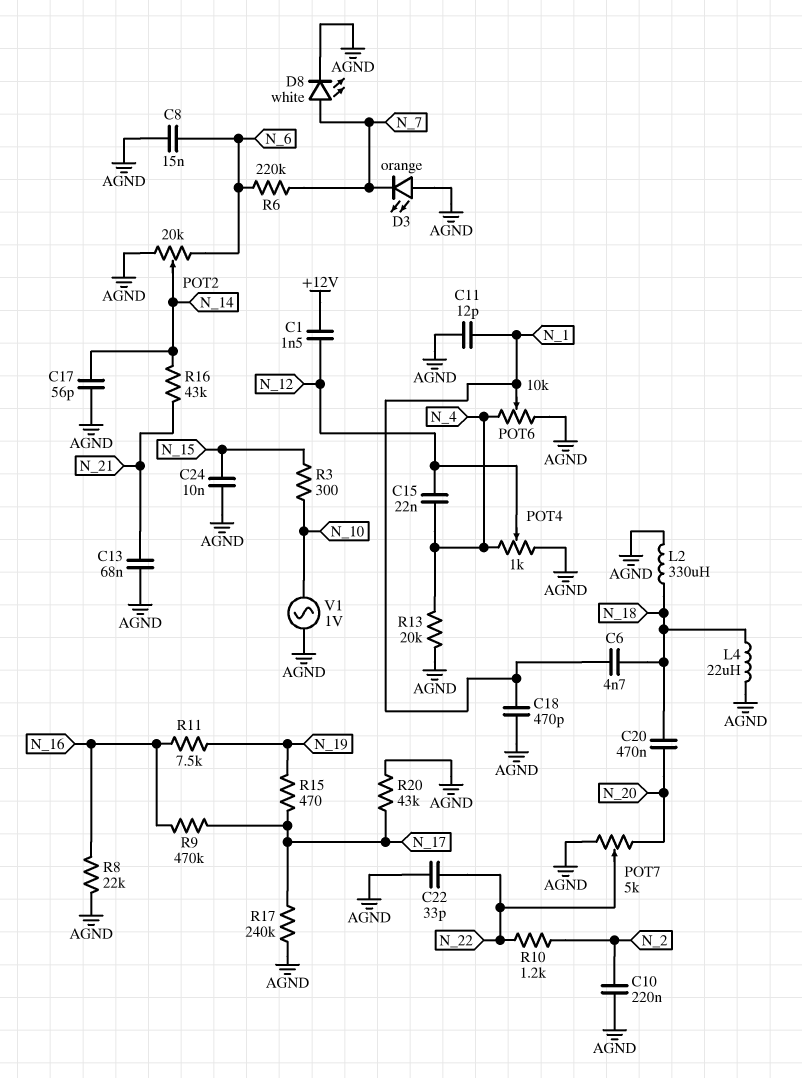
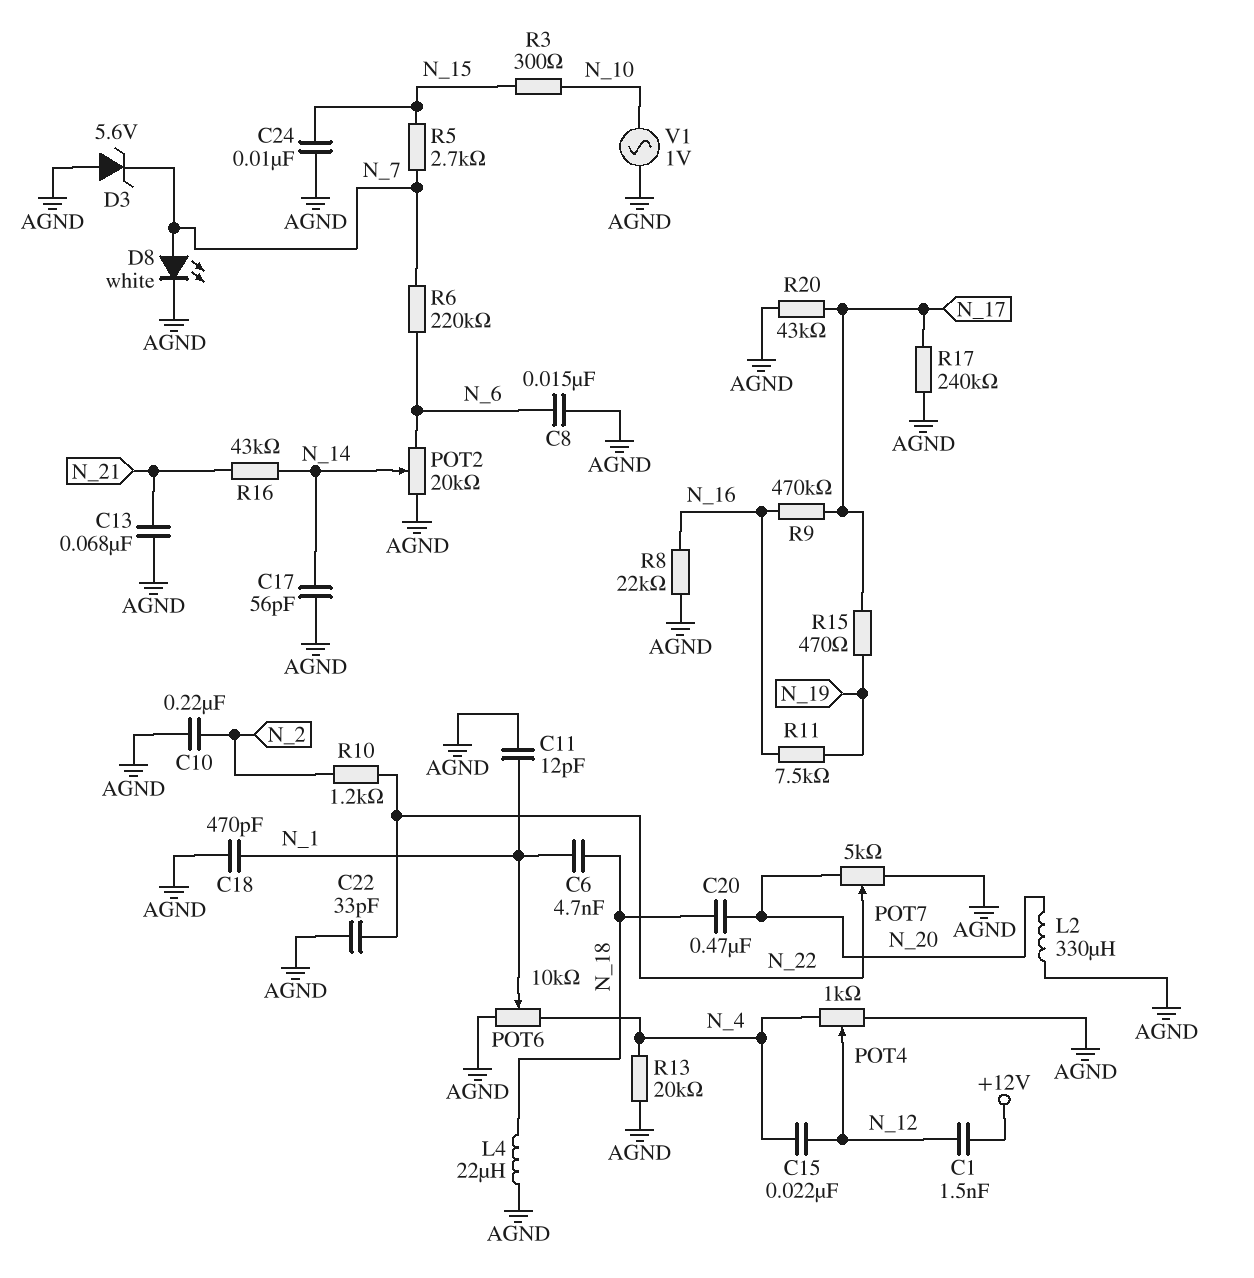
D3: LED orange (A AGND, K N_7) -> zener 5.6V (A AGND, K N_7)
L2: 330uH (AGND, N_18) -> 330uH (AGND, N_20)
R5: none -> 2.7k (N_7, N_15)

